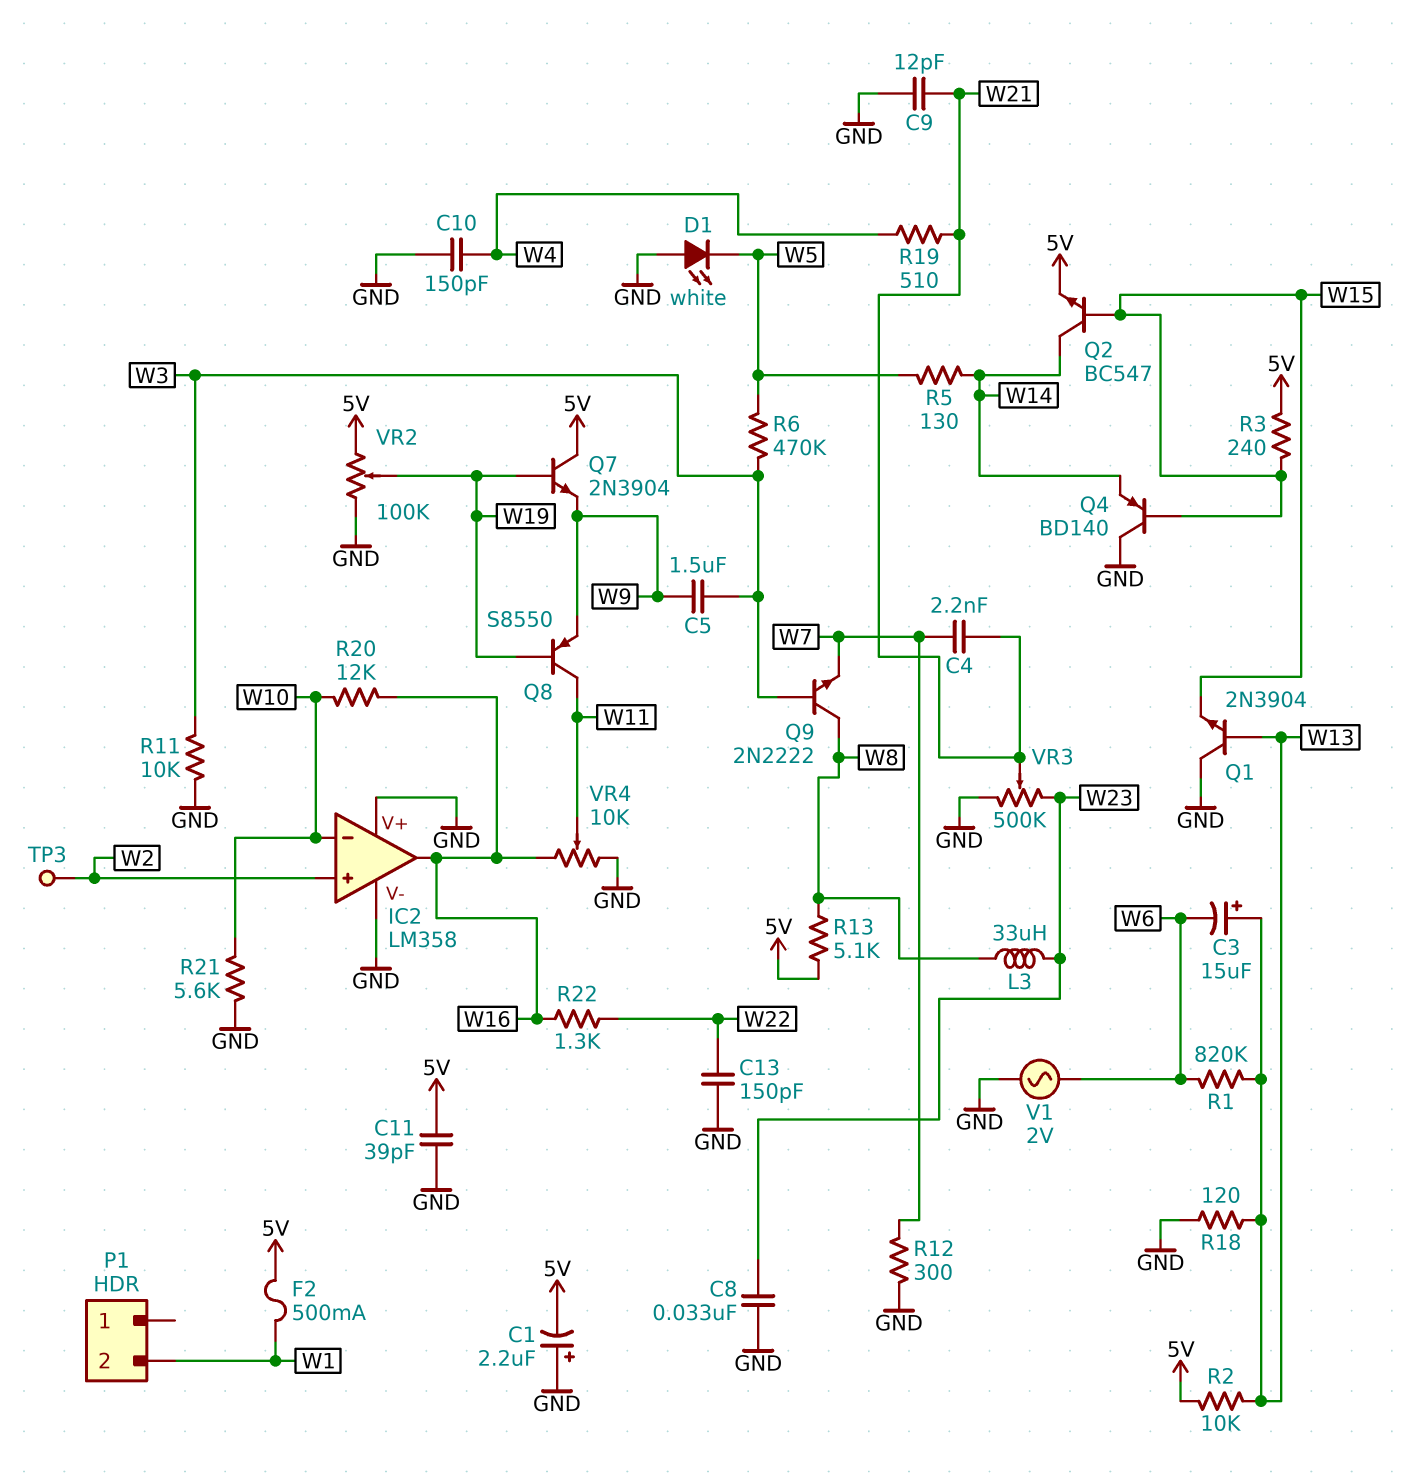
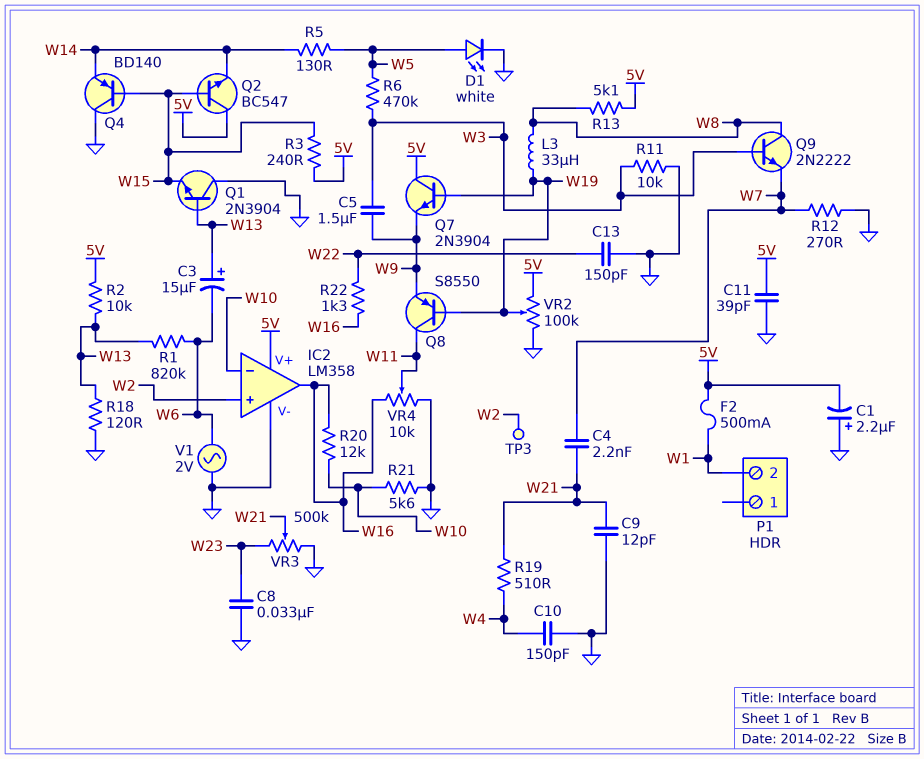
D1: LED white (A GND, K W5) -> LED white (A W5, K GND)
IC2 pin V+: GND -> 5V
L3: 33uH (W8, W23) -> 33uH (W8, W19)
Q2: NPN BC547 (B W15, C W14, E 5V) -> NPN BC547 (B W15, C 5V, E W14)
R12: 300 (GND, W7) -> 270 (GND, W7)

